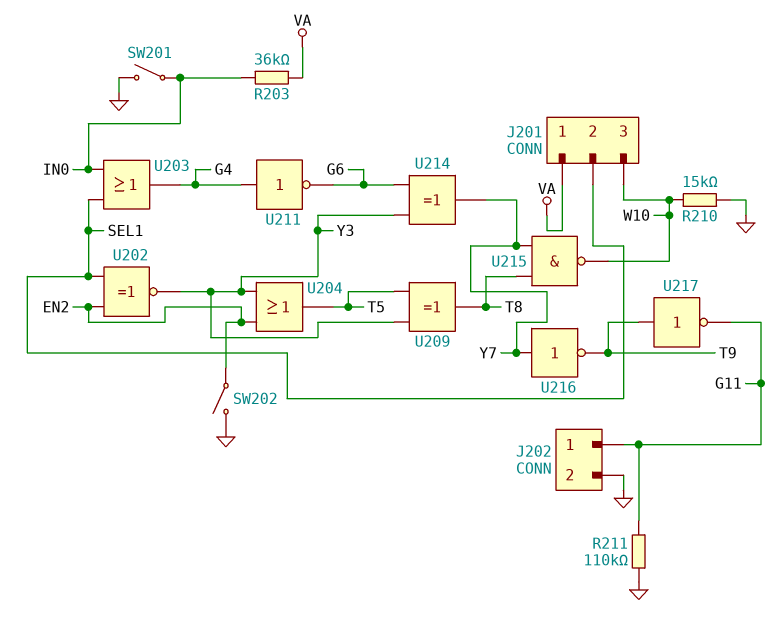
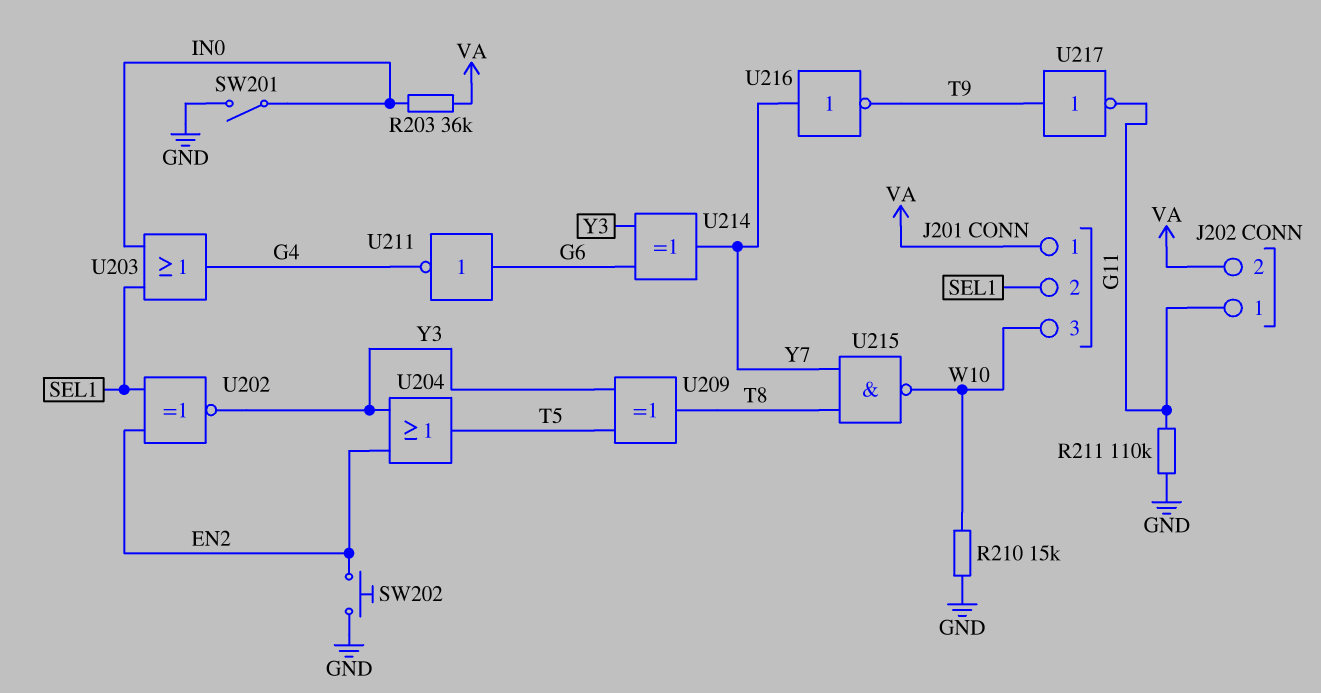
J202 pin 2: GND -> VA
SW202: switch (EN2, GND) -> button (EN2, GND)
U211: NOT (in G4, out G6) -> NOT (in G6, out G4)

